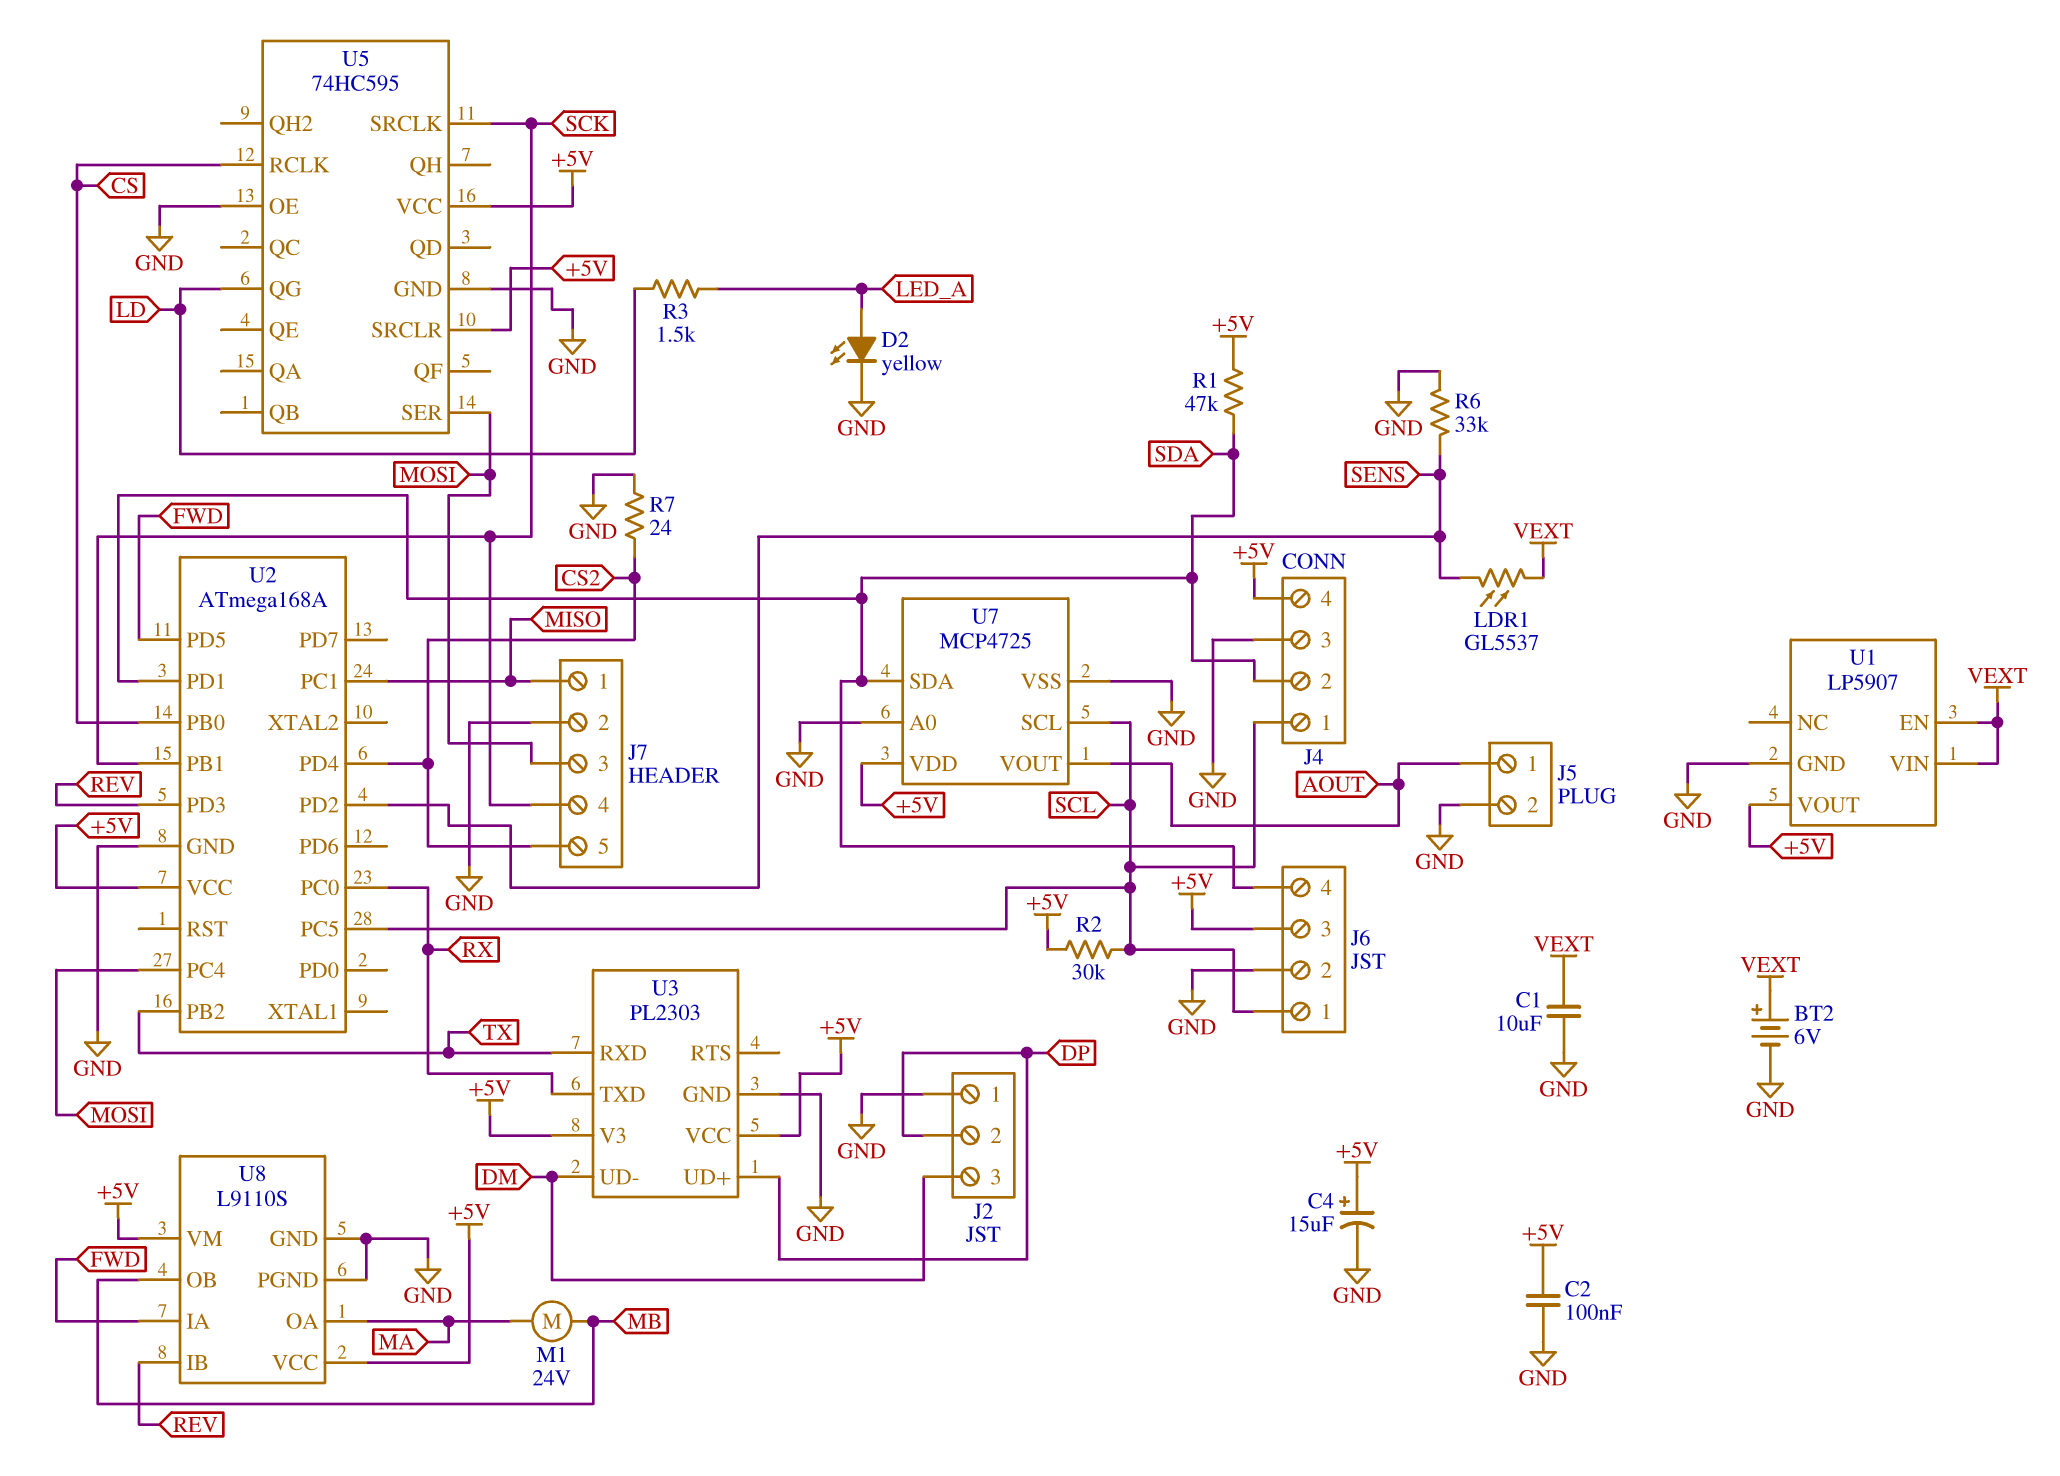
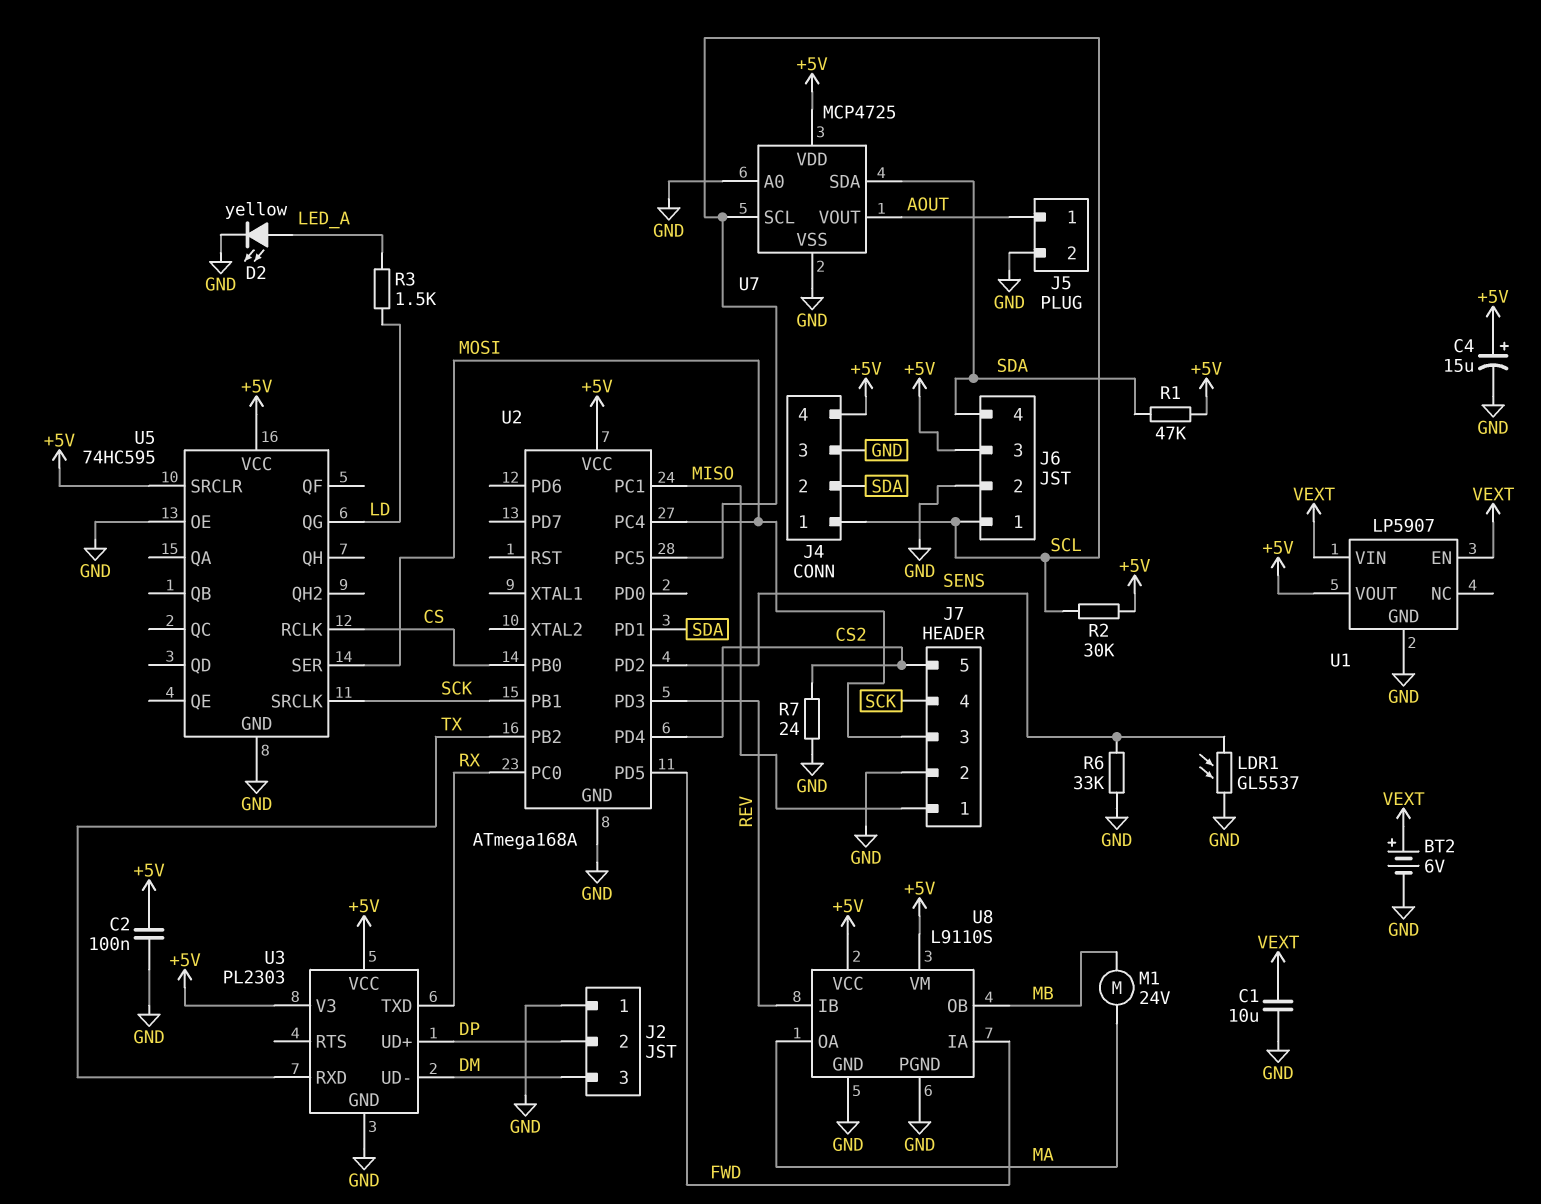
LDR1: GL5537 (SENS, VEXT) -> GL5537 (GND, SENS)

